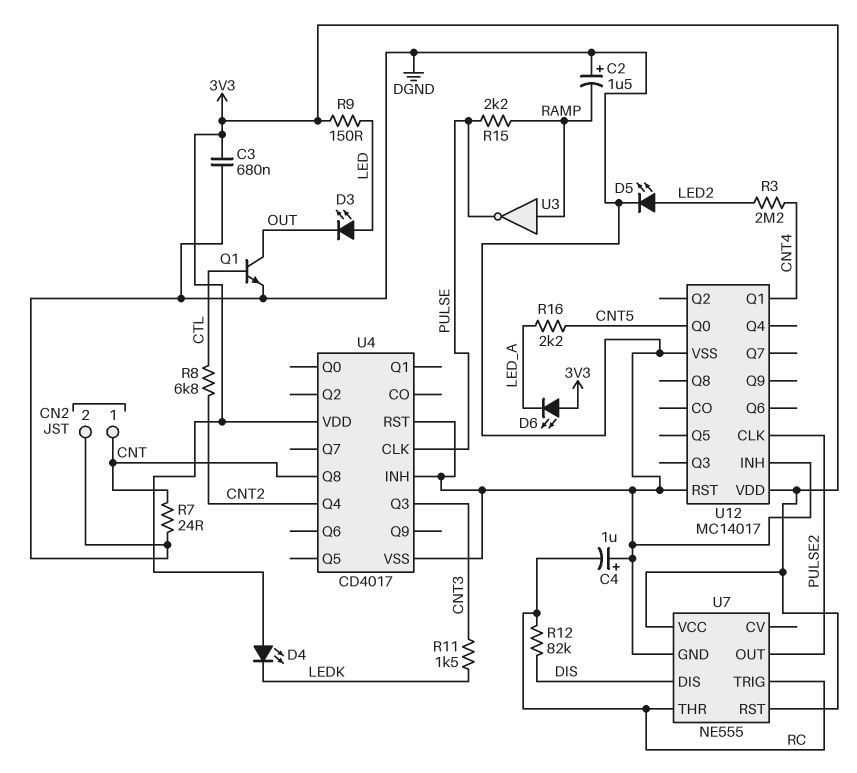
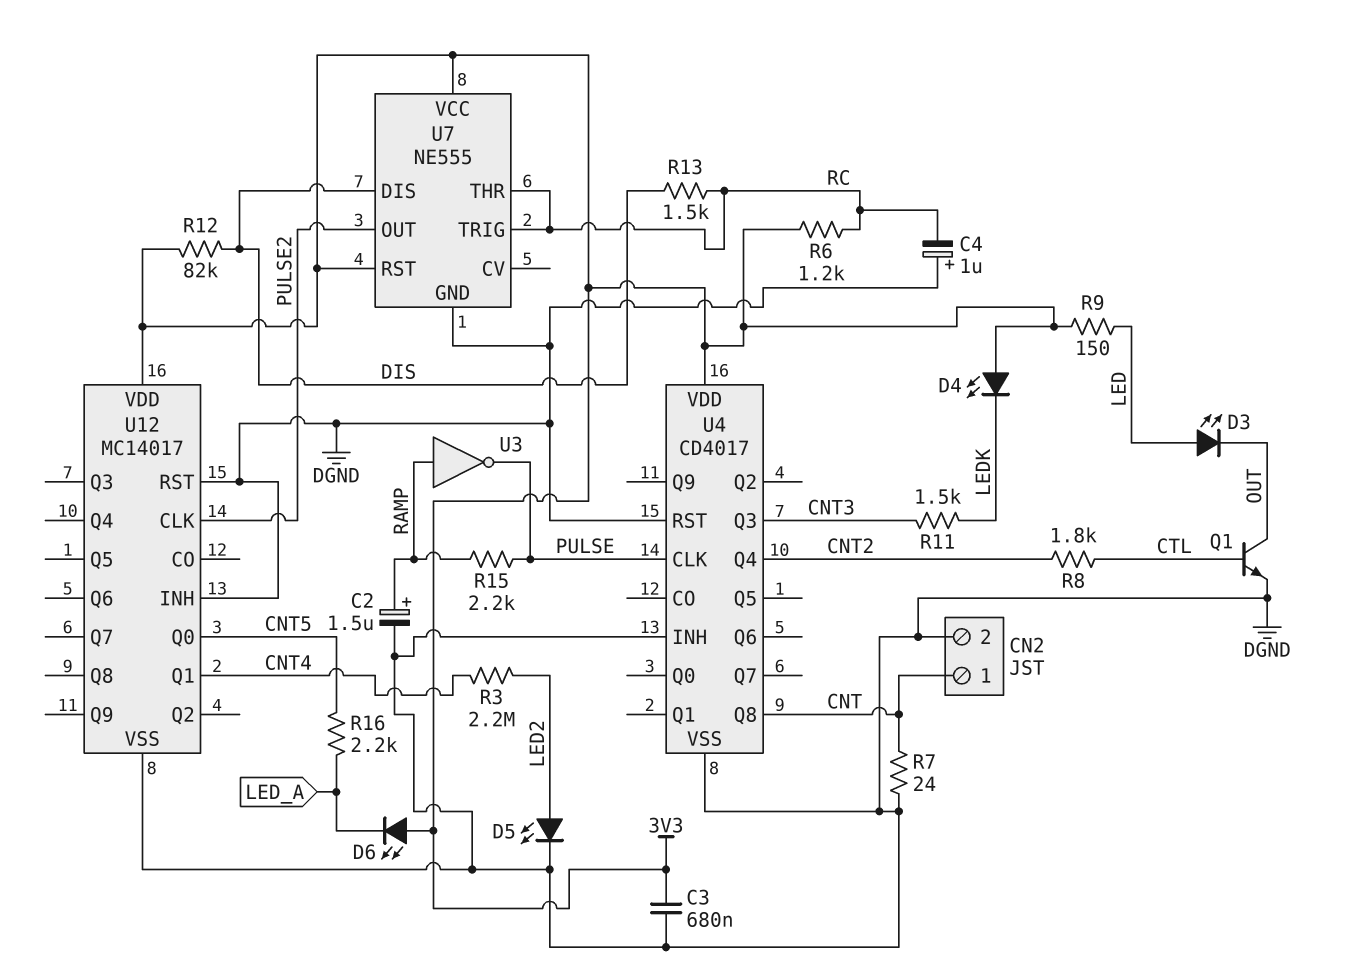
C2: 1.5uF (plus DGND, minus RAMP) -> 1.5uF (plus RAMP, minus DGND)
R6: none -> 1.2k (3V3, RC)
R8: 6.8k (CNT2, CTL) -> 1.8k (CNT2, CTL)
R12: 82k (DIS, RC) -> 82k (3V3, DIS)
R13: none -> 1.5k (DIS, RC)

